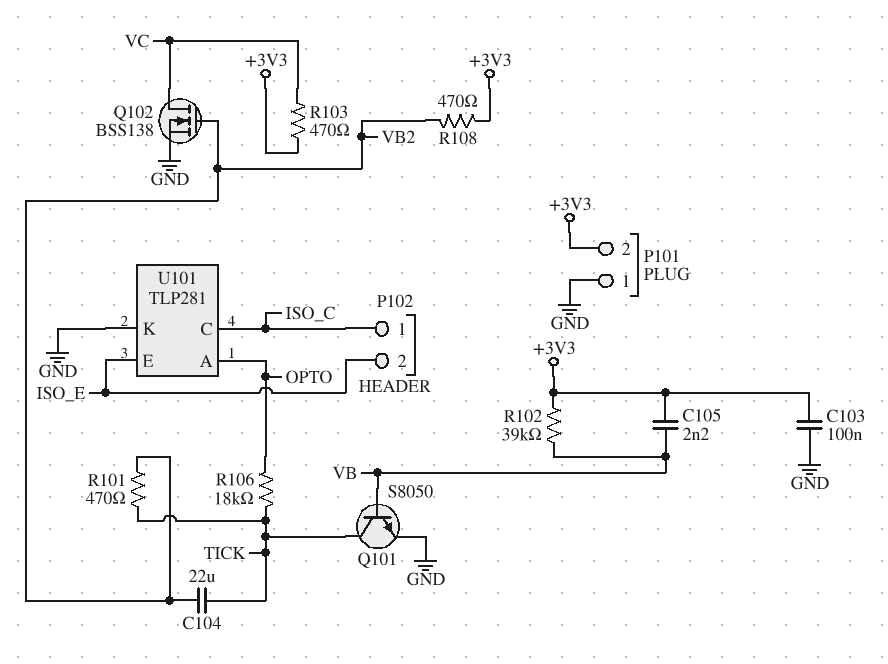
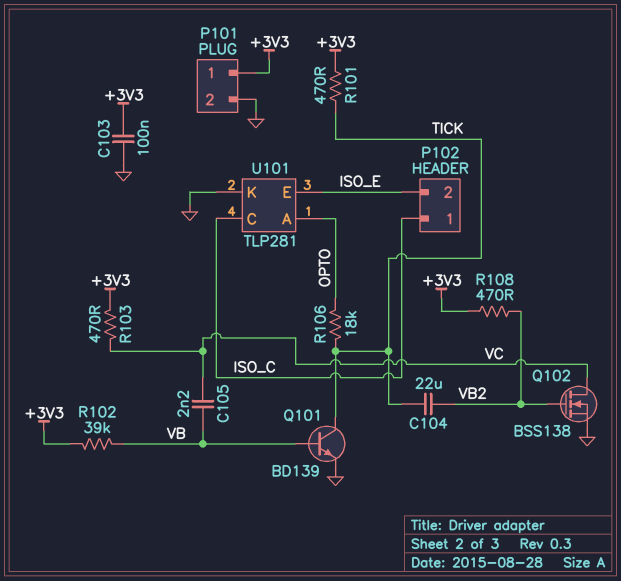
C105: 2.2nF (+3V3, VB) -> 2.2nF (VB, VC)
P101 pin 1: GND -> +3V3
P101 pin 2: +3V3 -> GND
Q101: NPN S8050 (B VB, C TICK, E GND) -> NPN BD139 (B VB, C TICK, E GND)
R101: 470 (TICK, VB2) -> 470 (+3V3, TICK)

